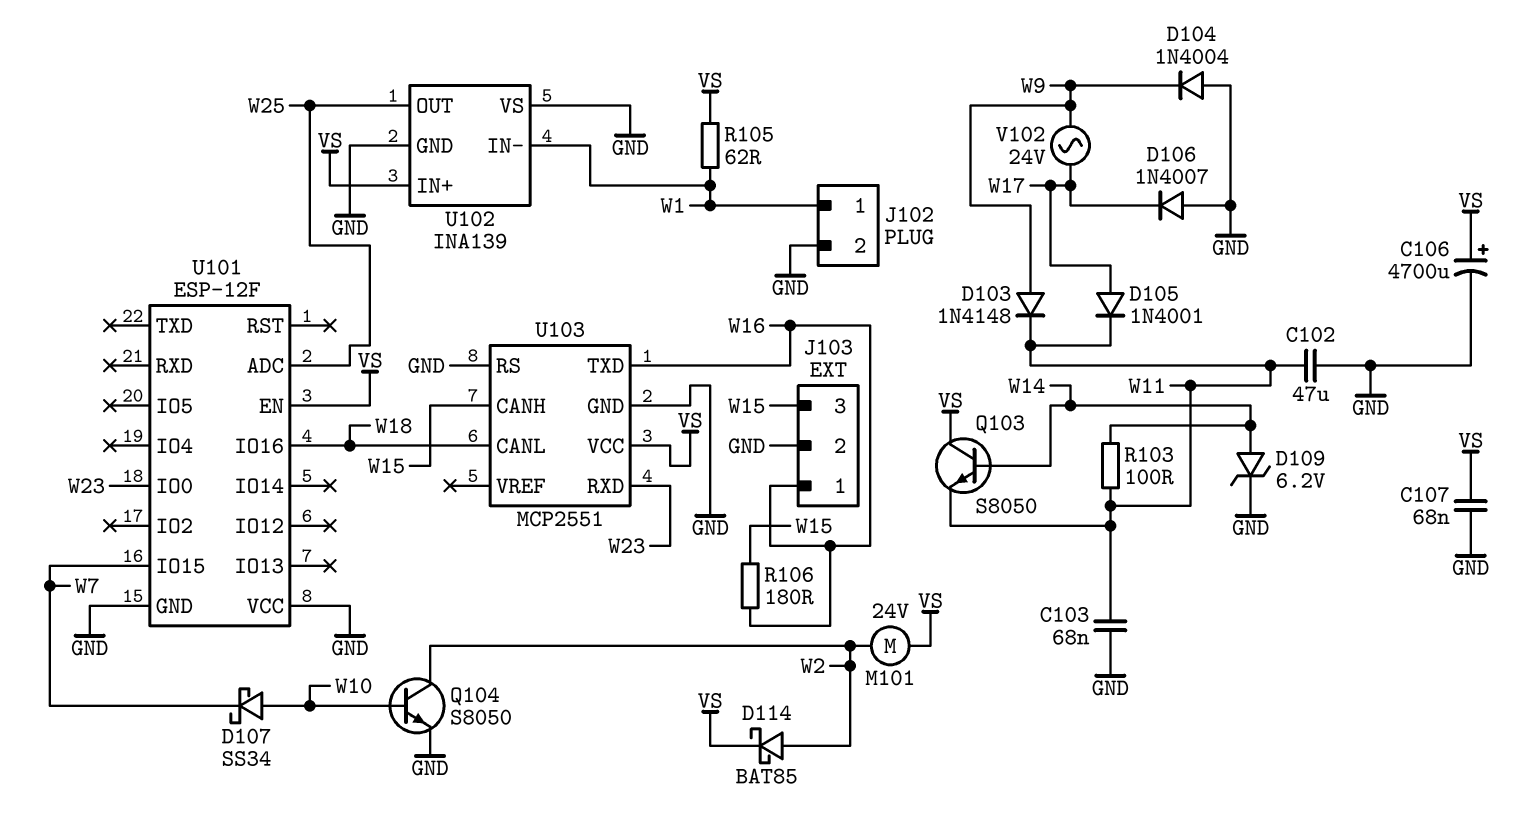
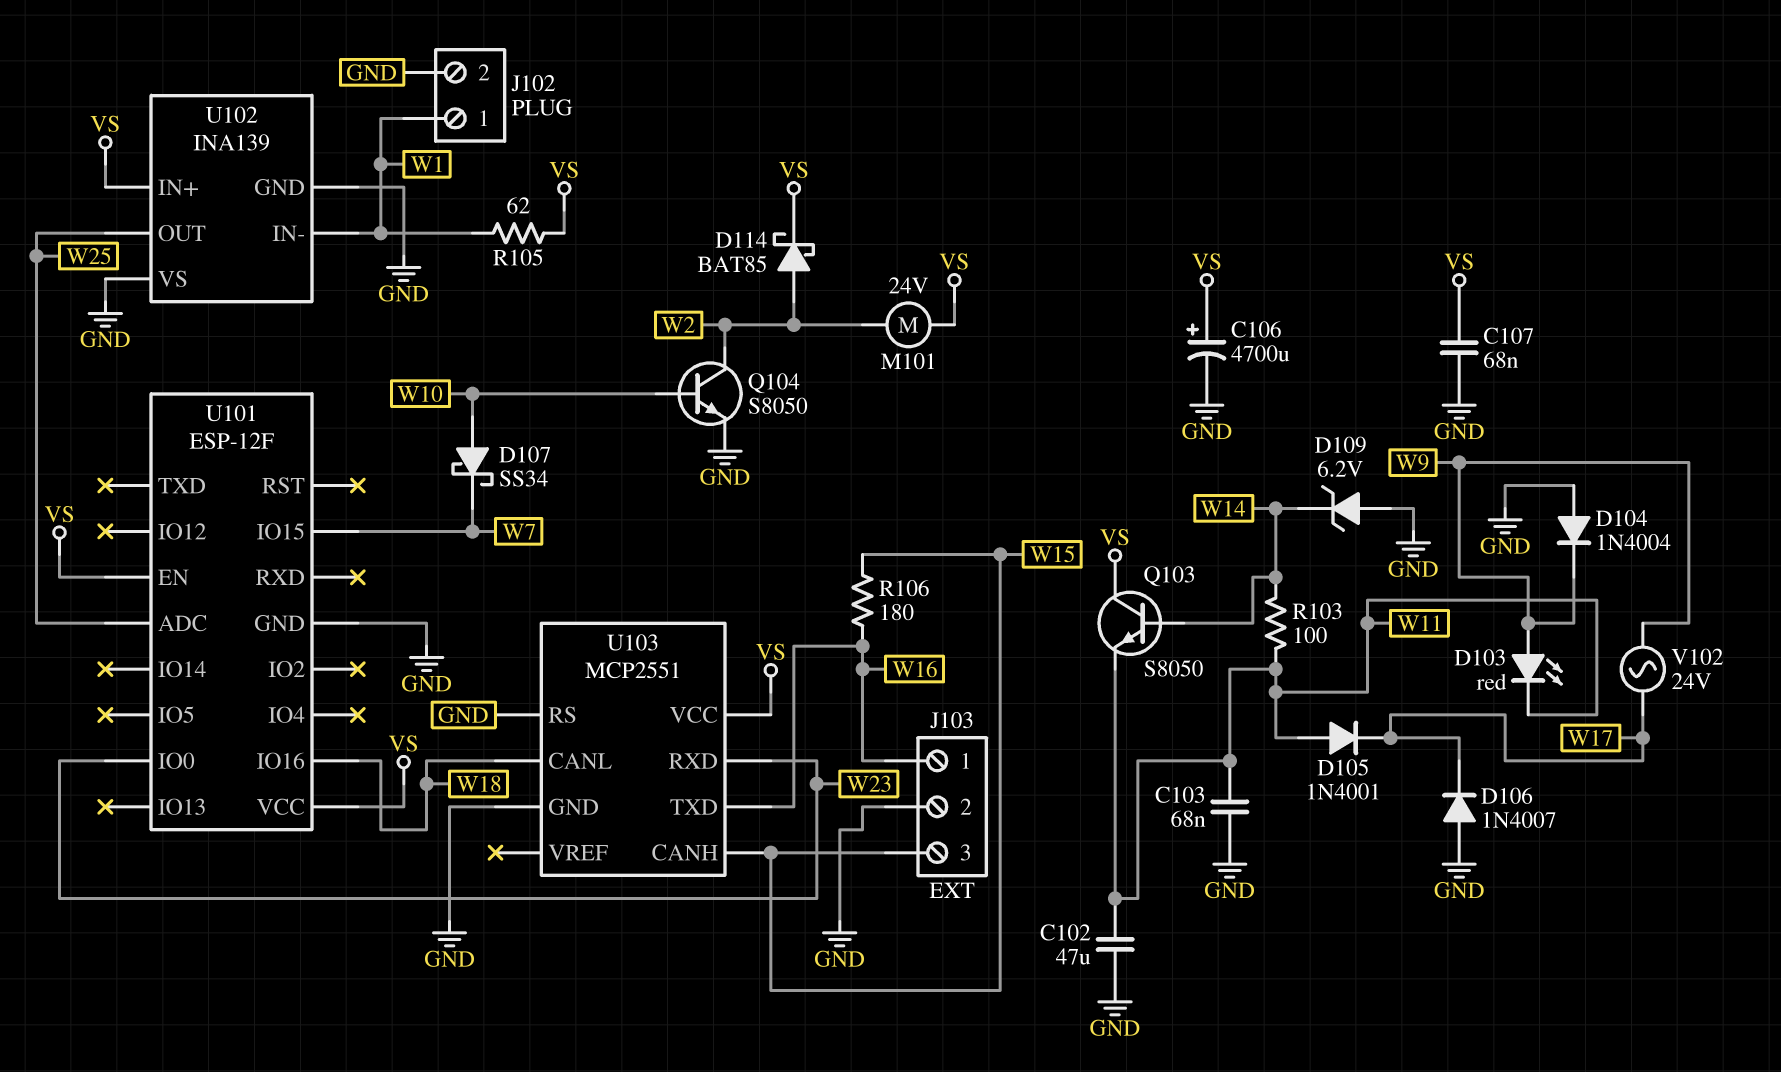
D103: diode 1N4148 (A W9, K W11) -> LED red (A W9, K W11)
D105: diode 1N4001 (A W17, K W11) -> diode 1N4001 (A W11, K W17)
D109: zener 6.2V (A W14, K GND) -> zener 6.2V (A GND, K W14)
U101 pin VCC: GND -> VS

